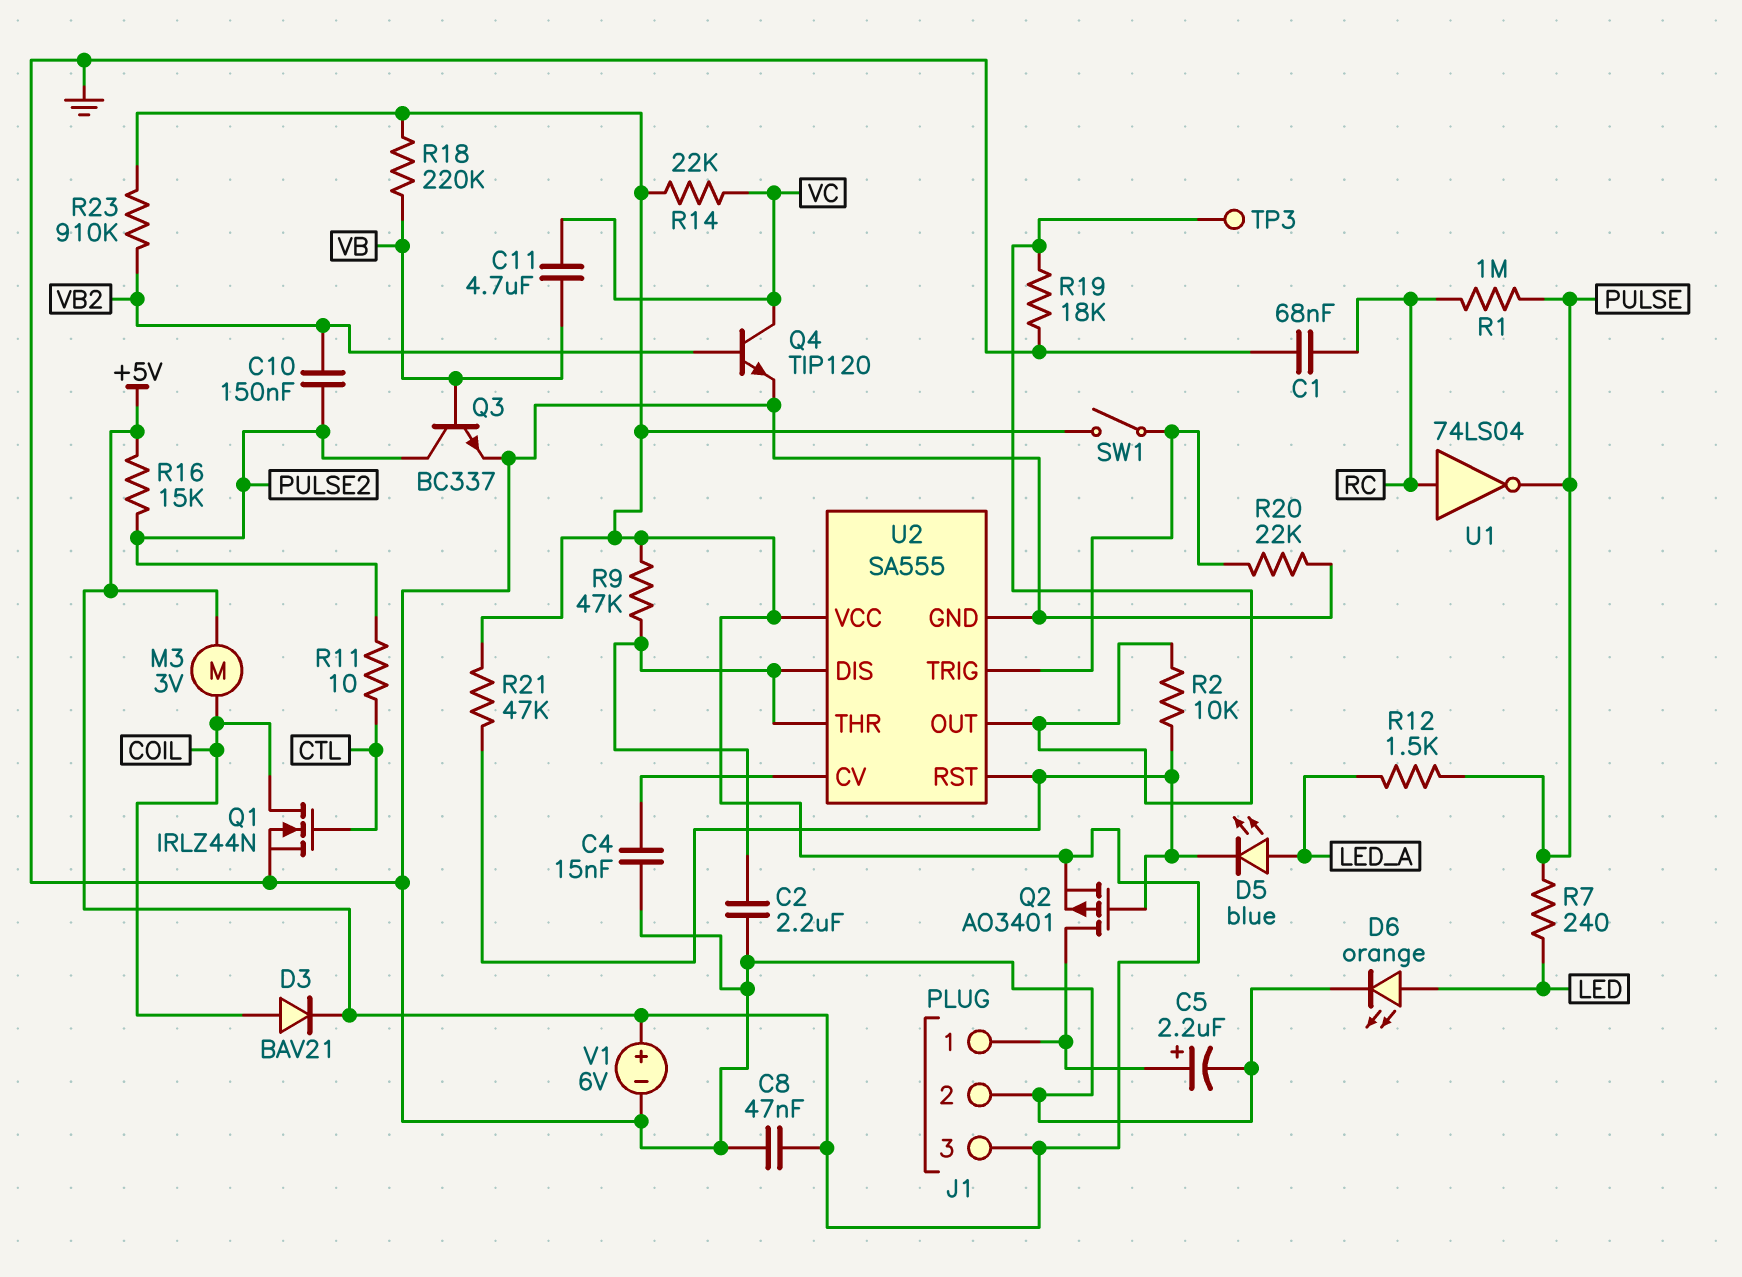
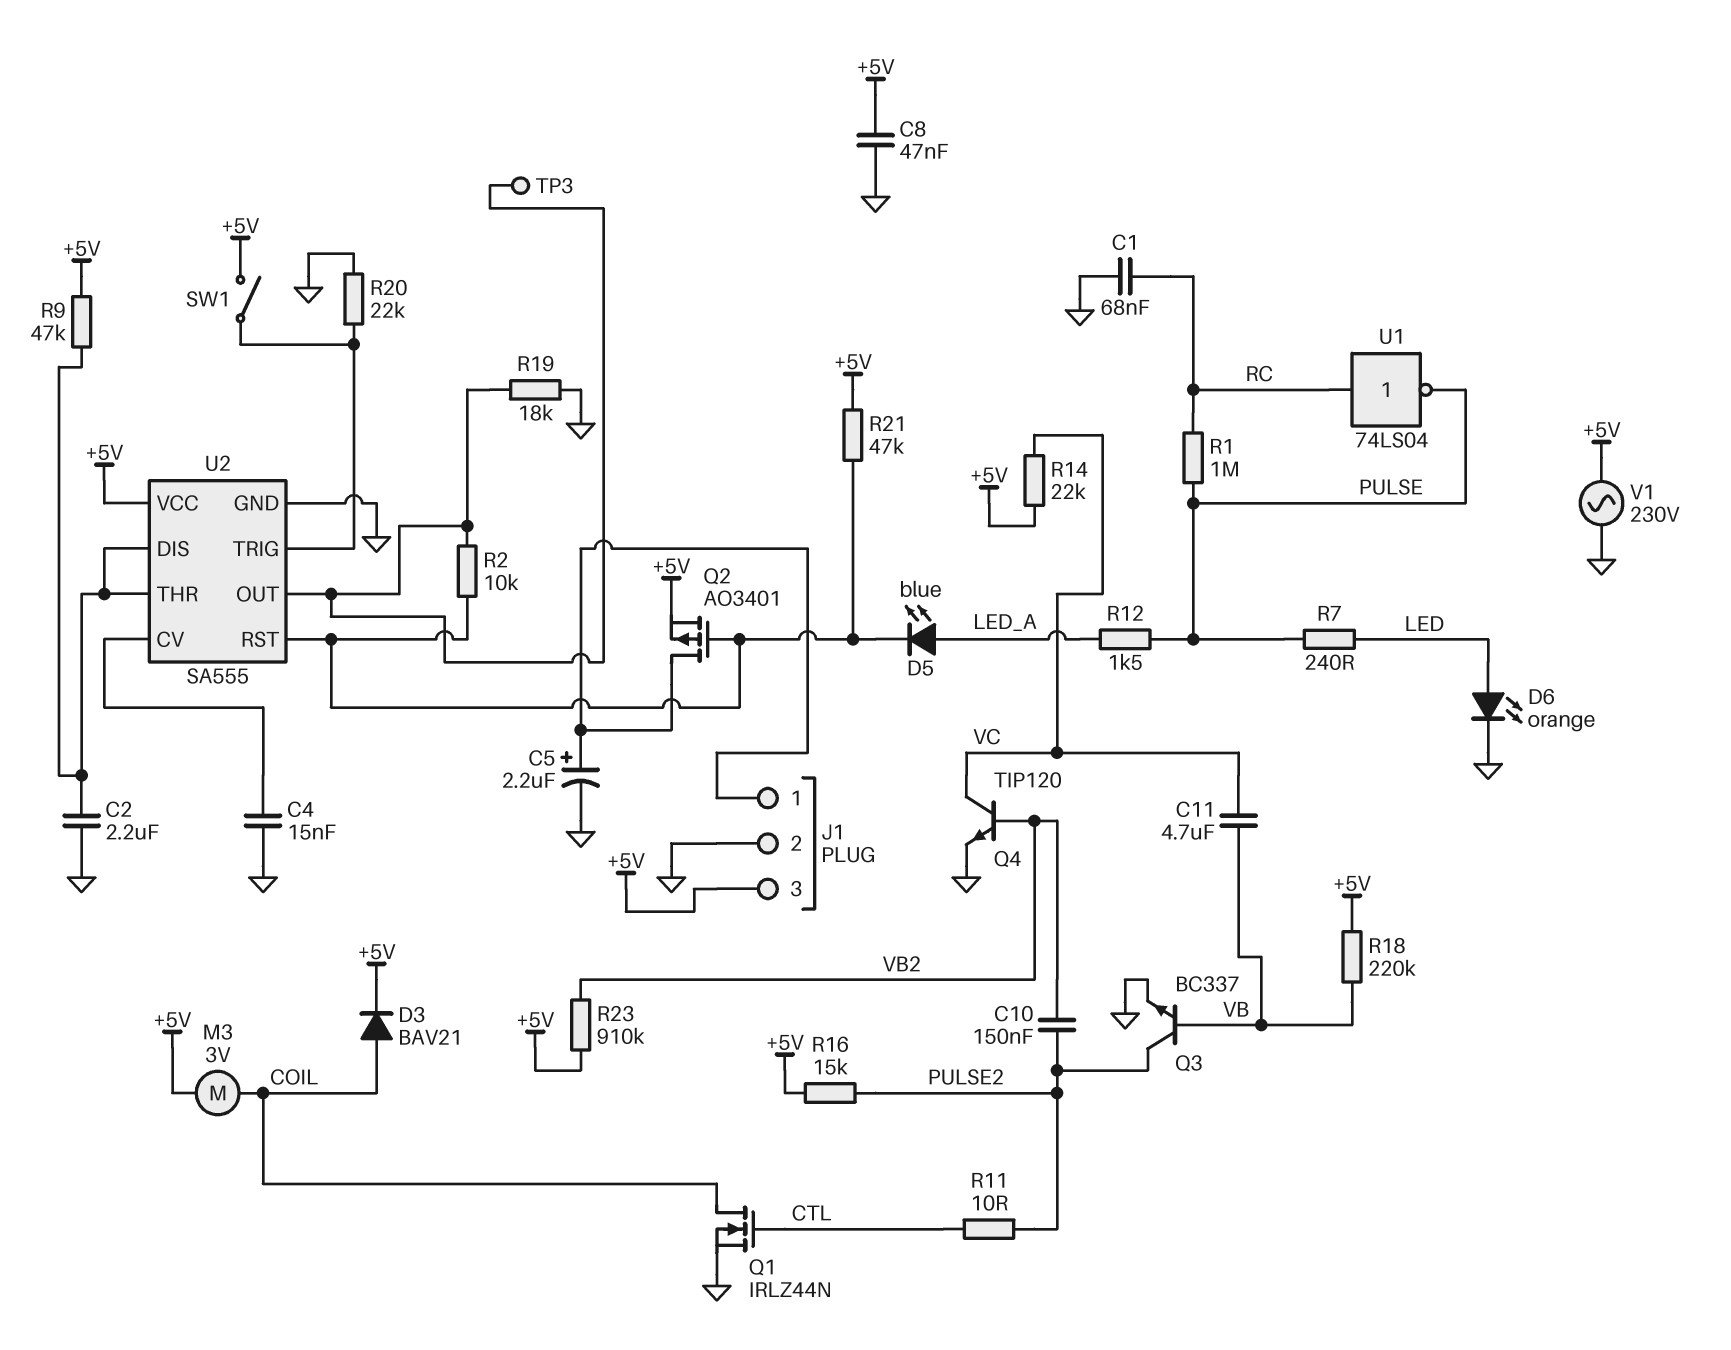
V1: 6V (plus +5V, minus GND) -> AC 230V (+5V, GND)

